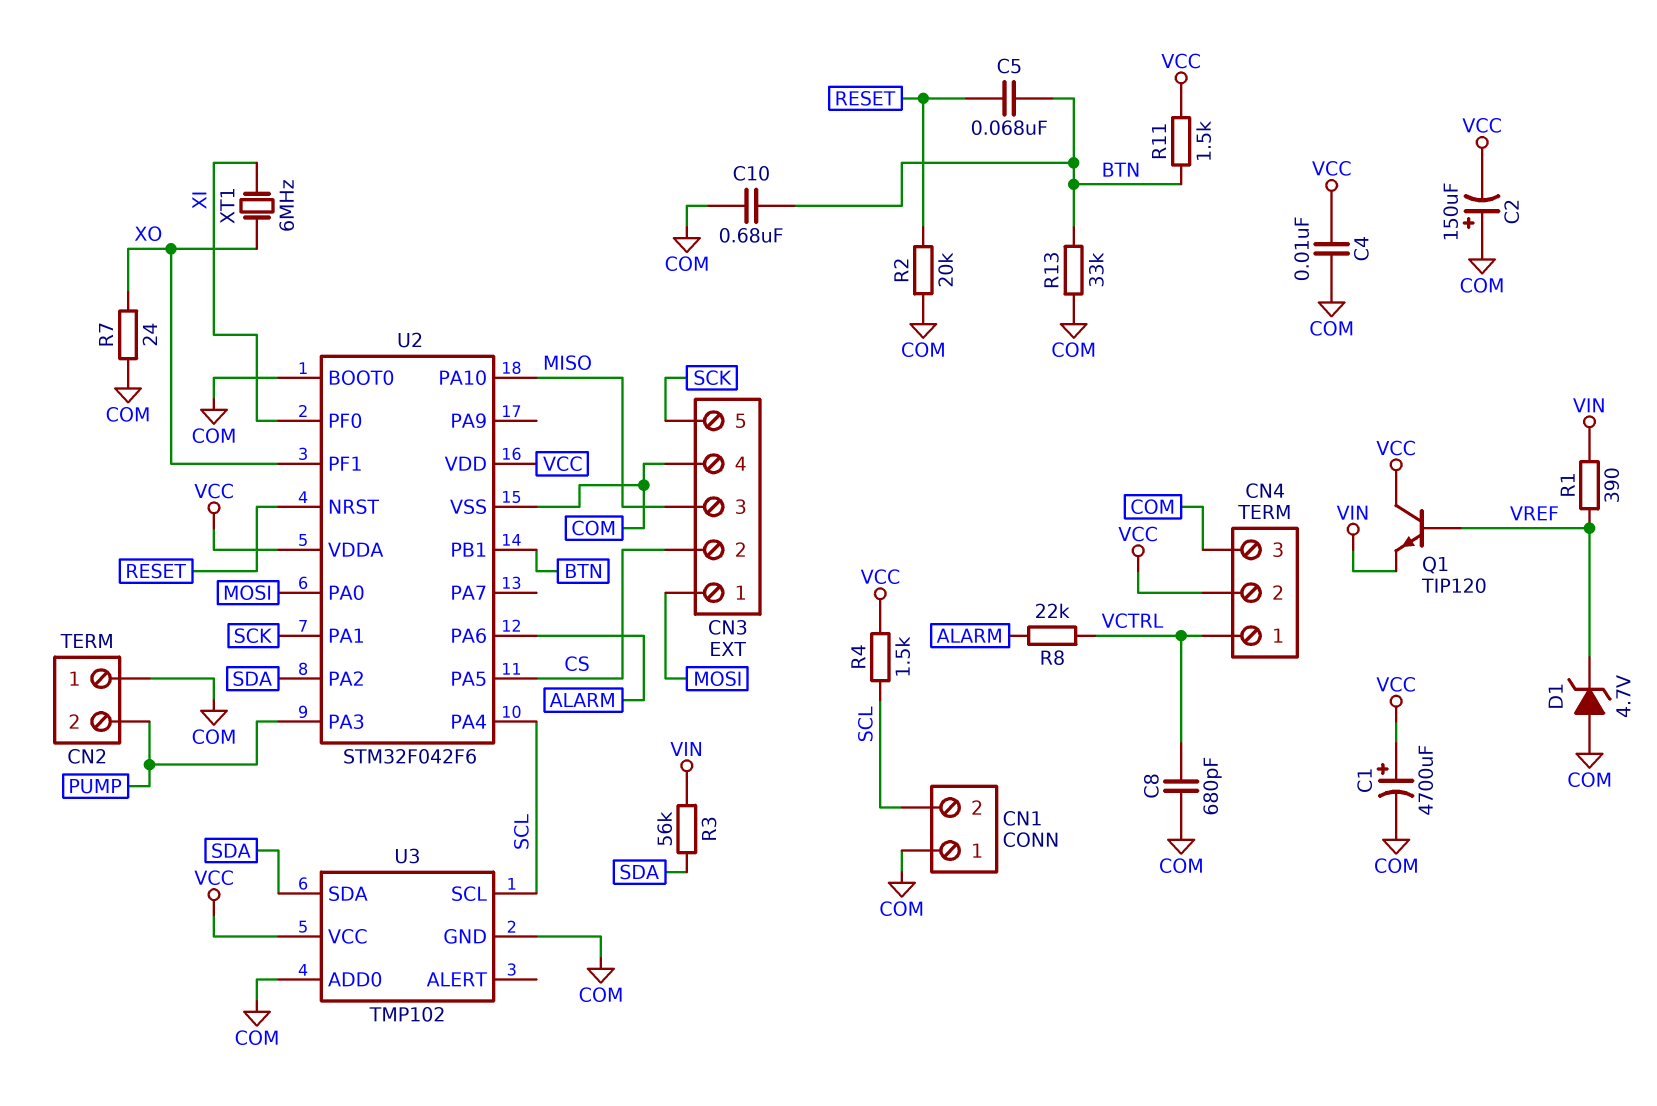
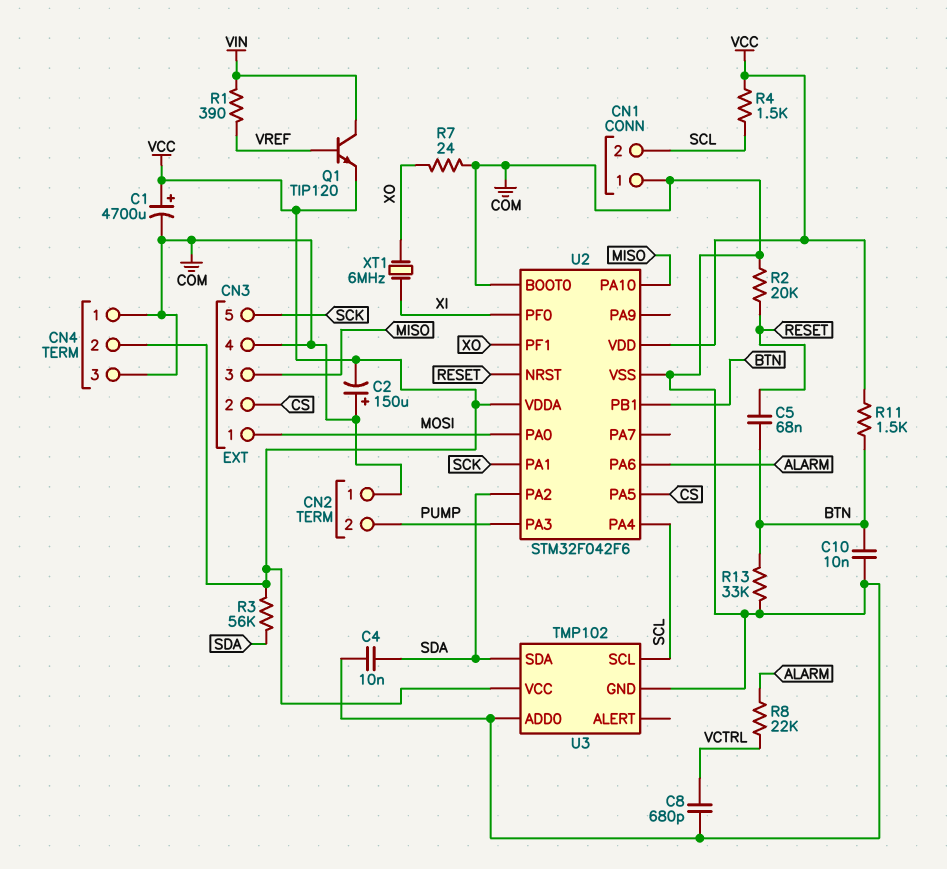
C4: 10nF (COM, VCC) -> 10nF (COM, SDA)
C10: 680nF (BTN, COM) -> 10nF (BTN, COM)
CN4 pin 1: VCTRL -> COM
D1: zener 4.7V (A COM, K VREF) -> none
Q1: NPN TIP120 (B VREF, C VCC, E VIN) -> NPN TIP120 (B VREF, C VIN, E VCC)
R3: 56k (SDA, VIN) -> 56k (SDA, VCC)

